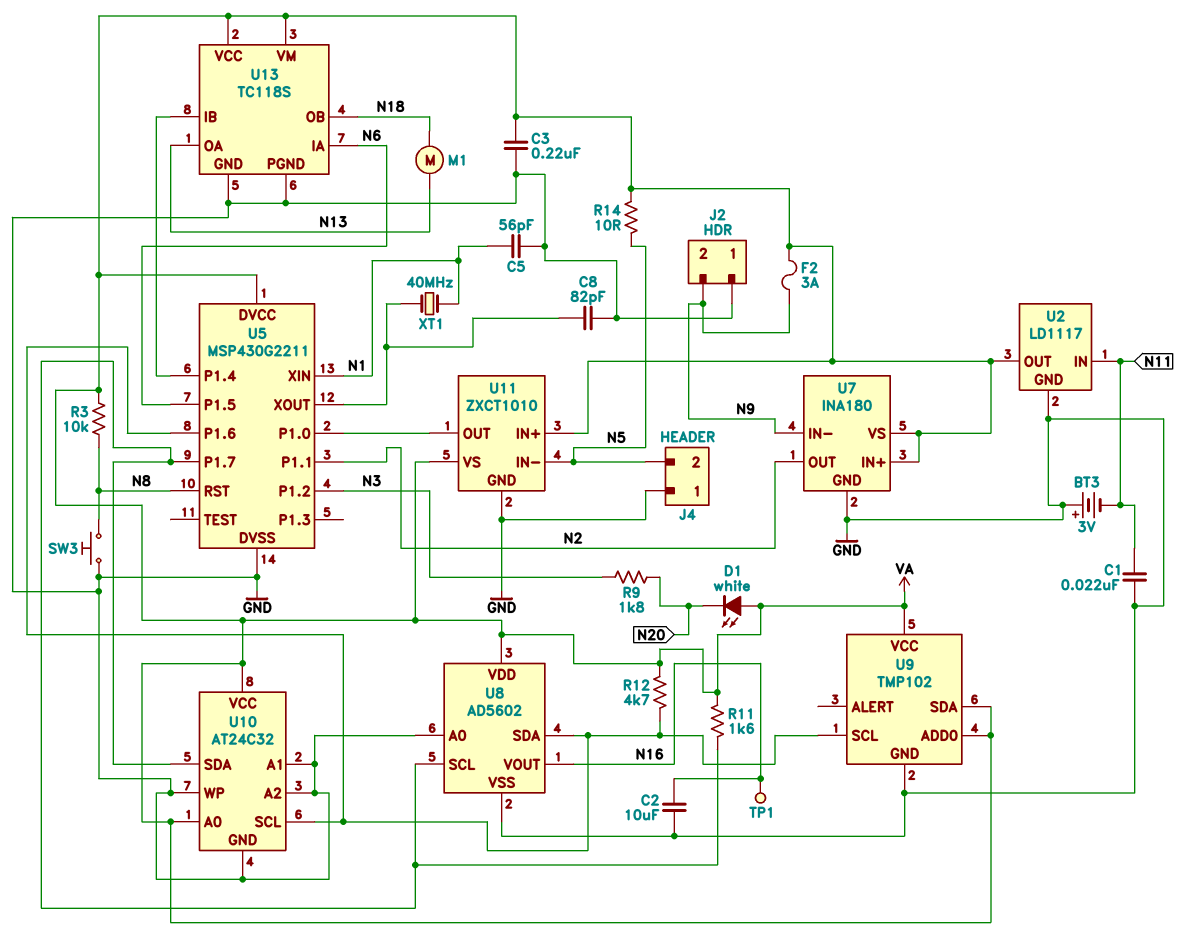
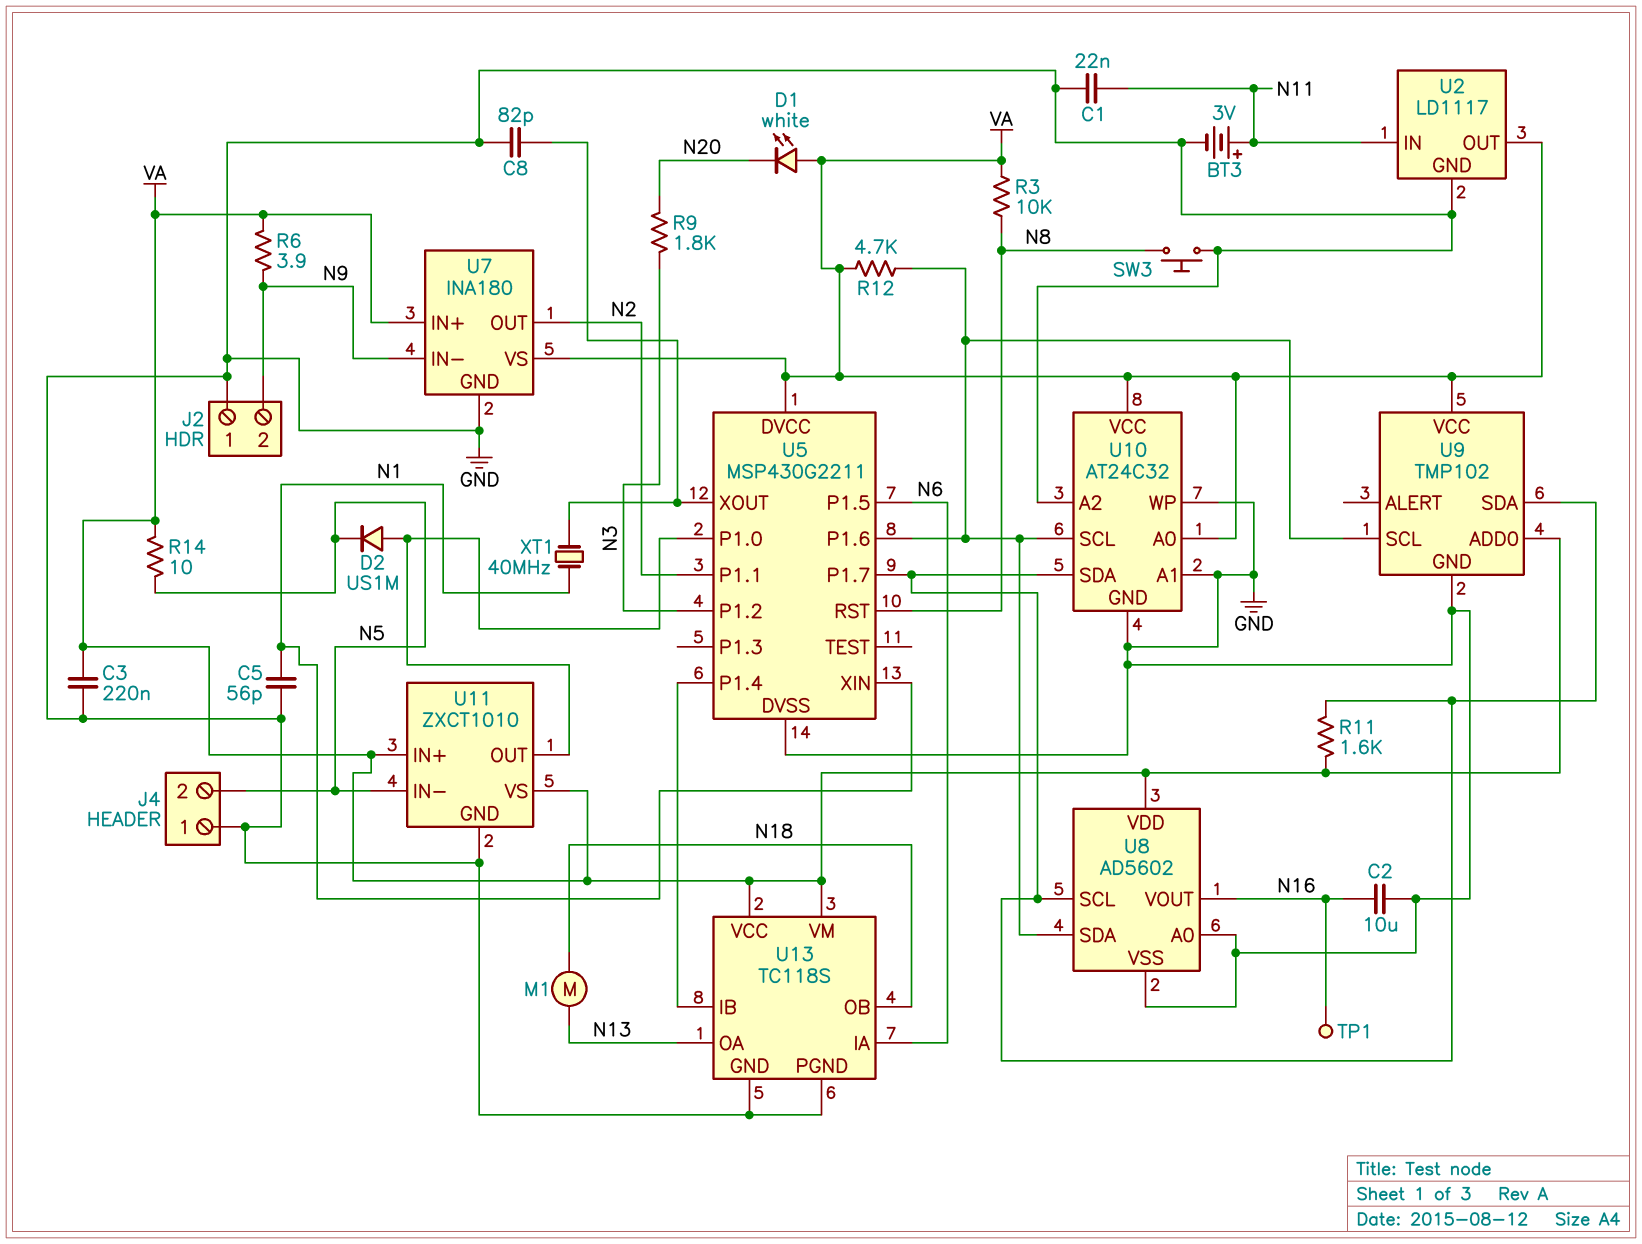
BT3: 3V (plus GND, minus N11) -> 3V (plus N11, minus GND)
D2: none -> diode US1M (A U5/P1.0, K N5)
F2: 3A (N9, VA) -> none
R6: none -> 3.9 (N9, VA)
U9 pin SDA: VA -> U5/P1.7

